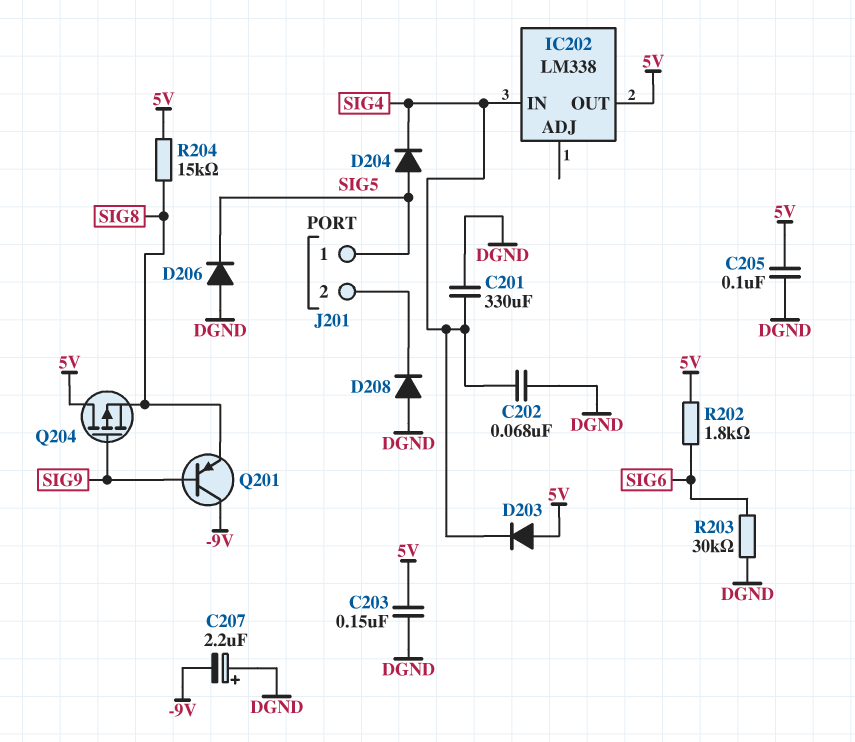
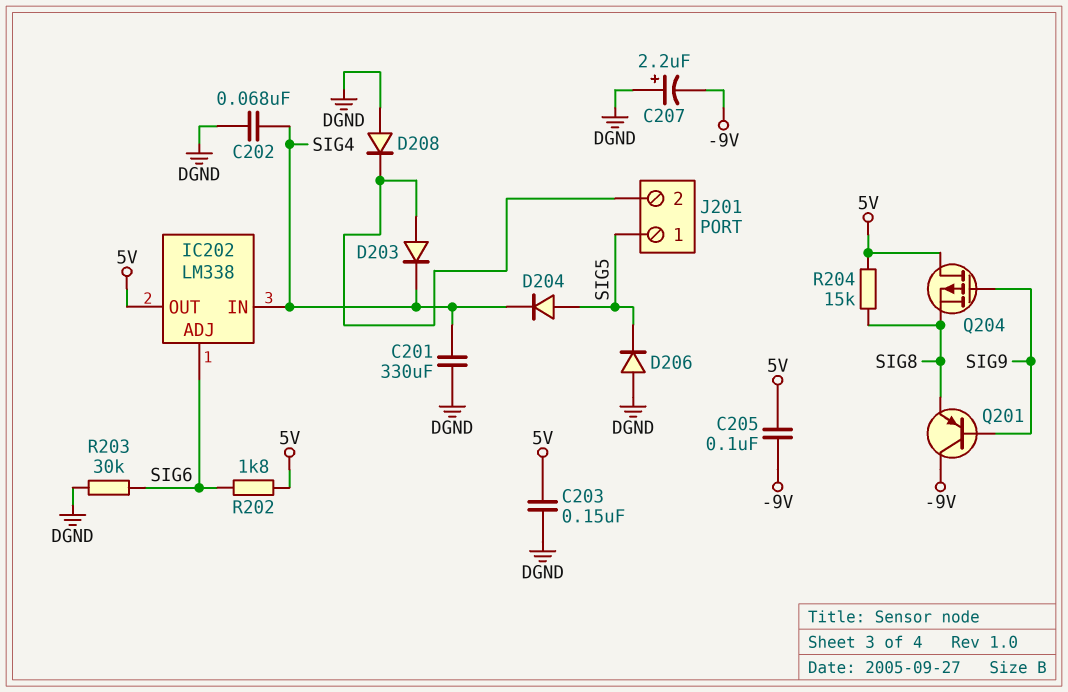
C205: 100nF (5V, DGND) -> 100nF (-9V, 5V)
D203: diode (A 5V, K SIG4) -> diode (A J201/2, K SIG4)
IC202 pin ADJ: none -> SIG6

